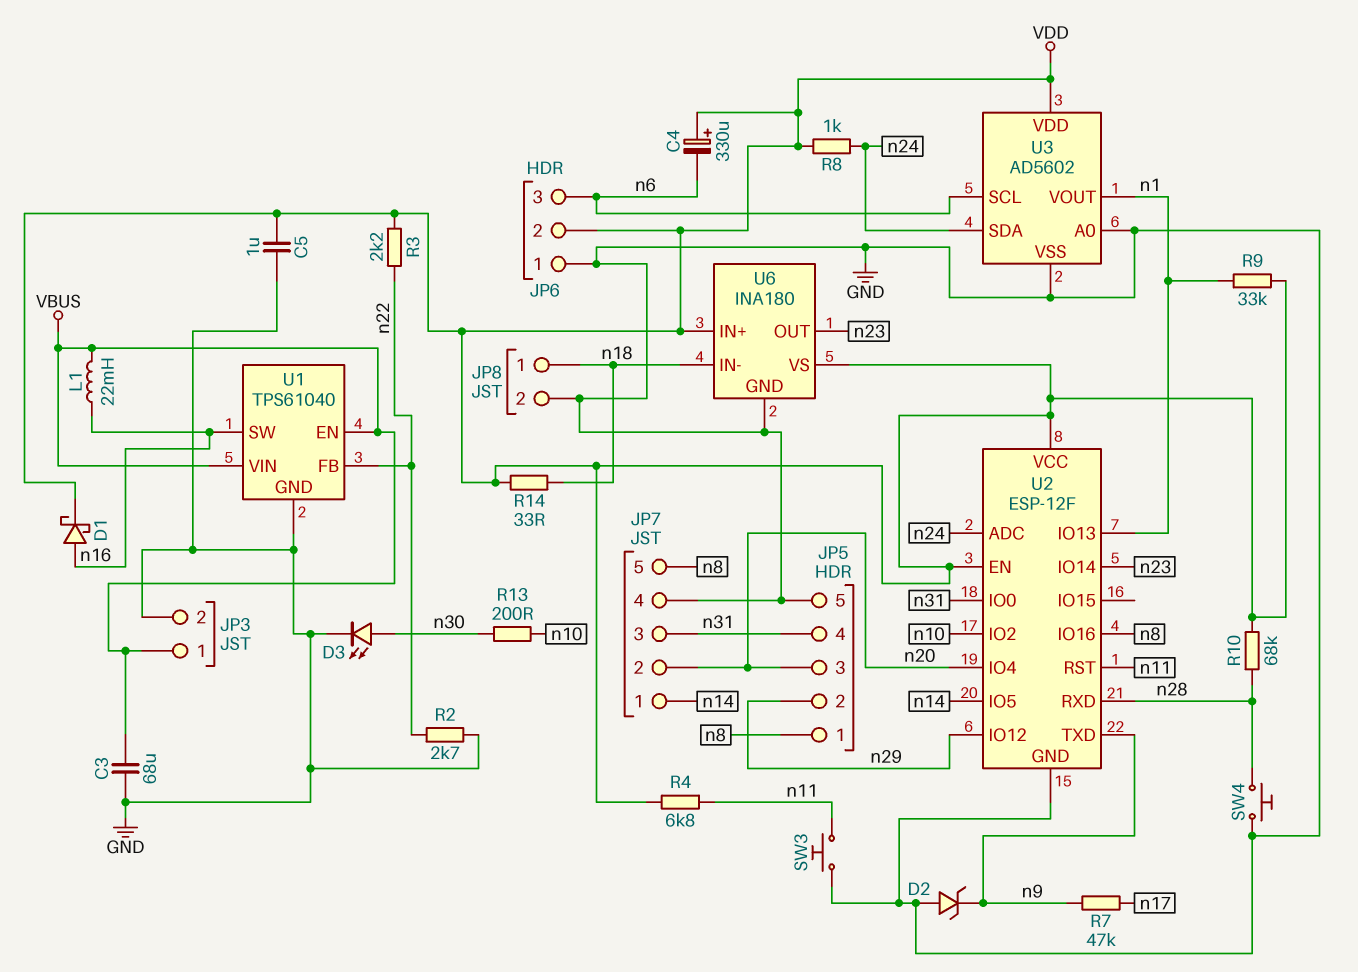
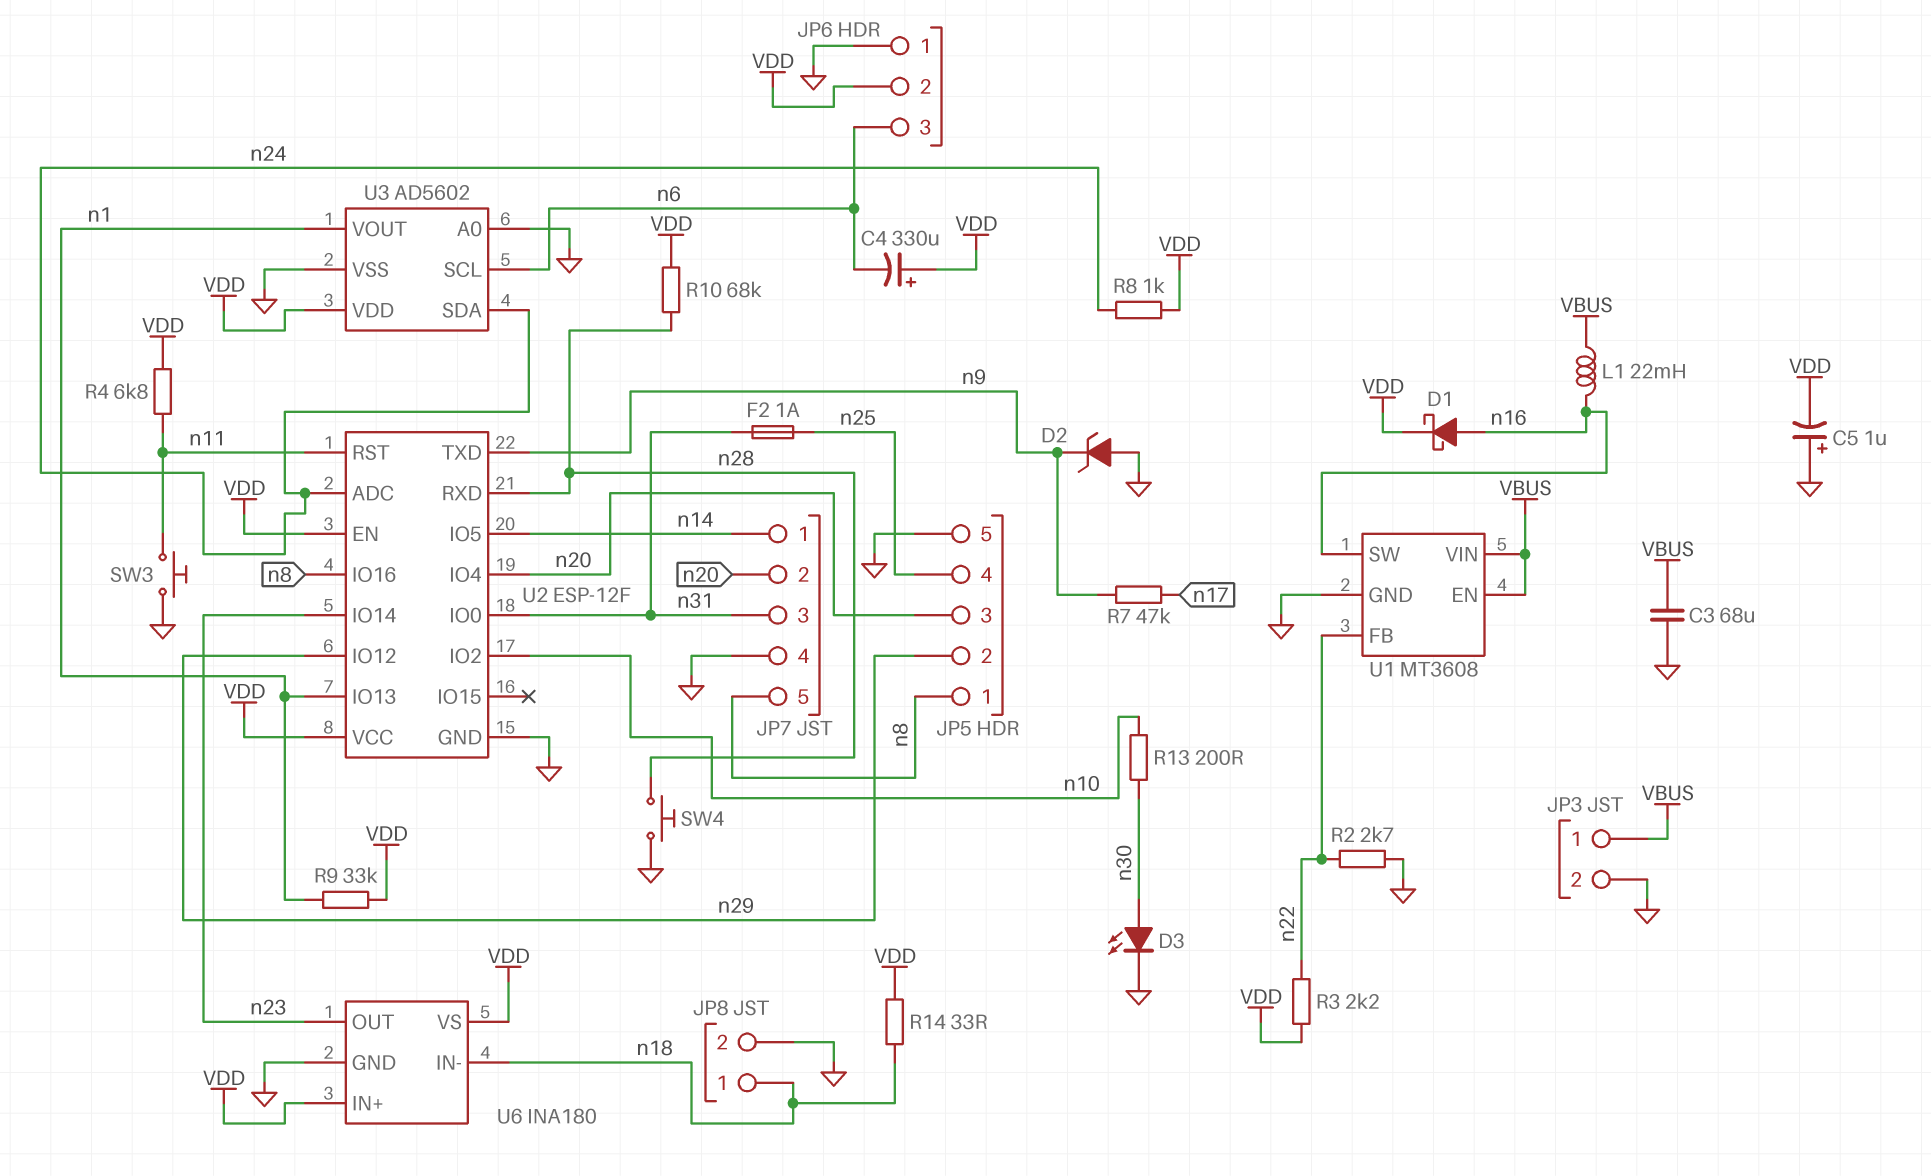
C5: 1uF (GND, VDD) -> 1uF (plus GND, minus VDD)
F2: none -> 1A (n25, n31)
JP5 pin 4: n31 -> n25
U1: TPS61040 -> MT3608

